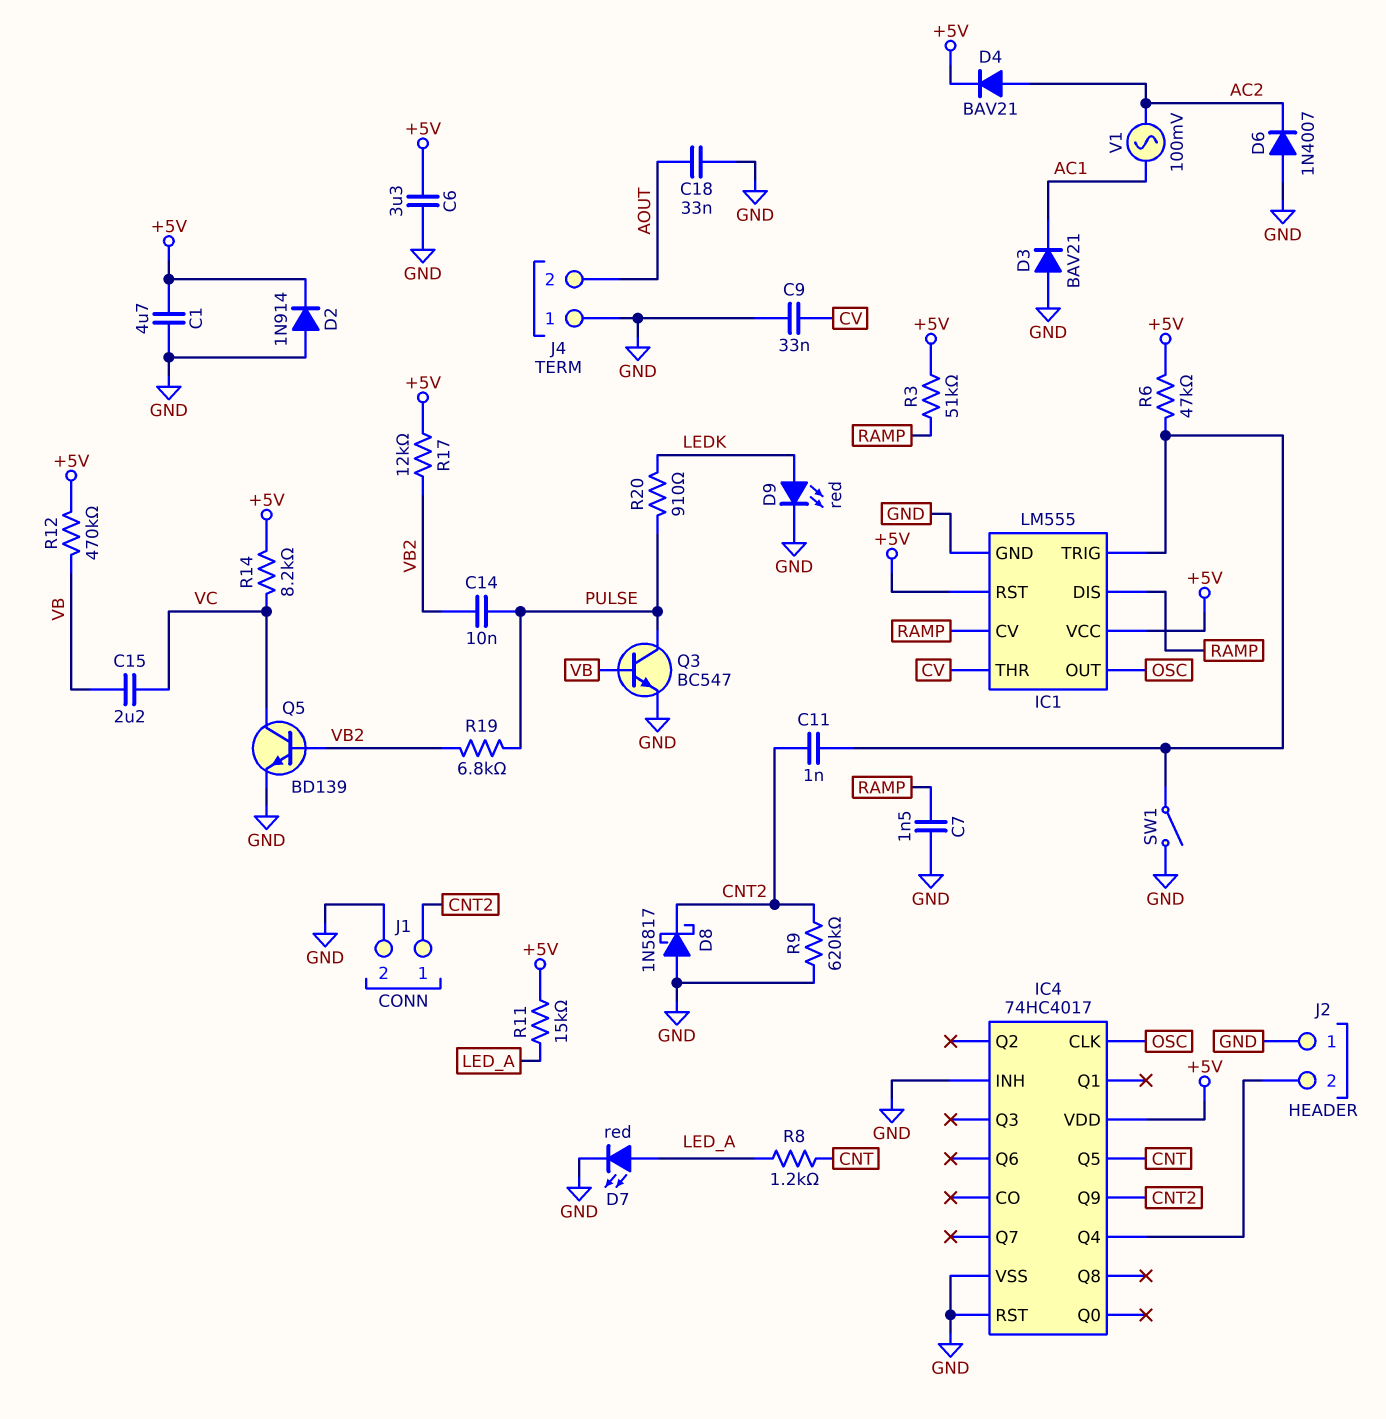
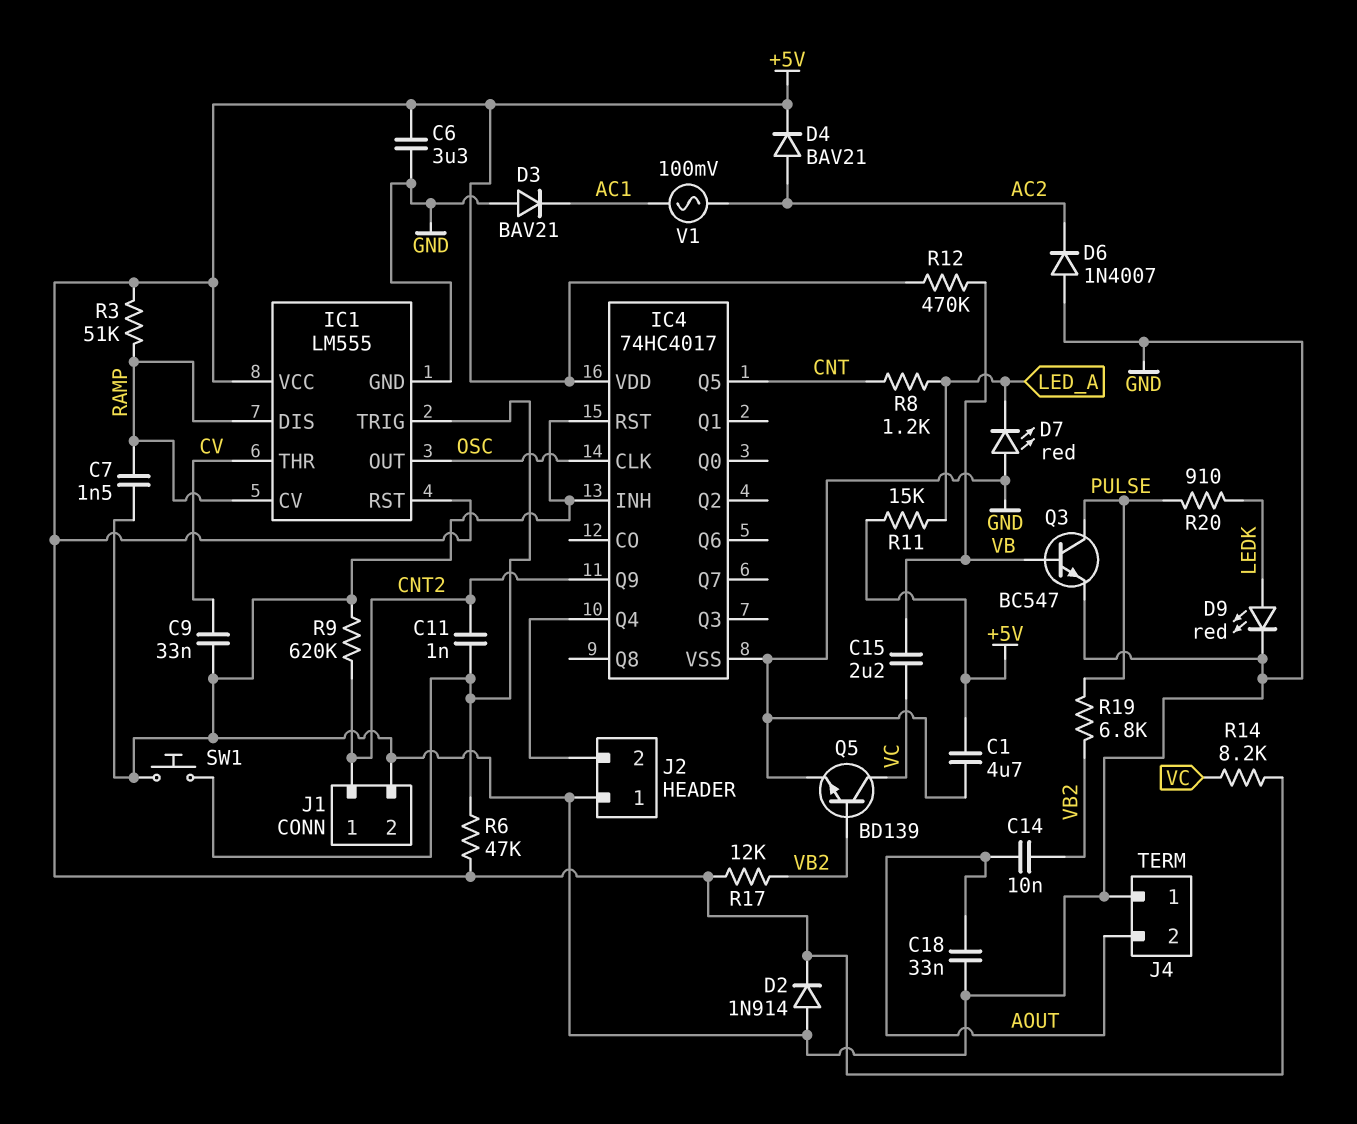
C14: 10nF (PULSE, VB2) -> 10nF (AOUT, VB2)
D7: LED red (A LED_A, K GND) -> LED red (A GND, K LED_A)
D8: schottky 1N5817 (A GND, K CNT2) -> none
SW1: switch (GND, IC1/TRIG) -> button (GND, IC1/TRIG)

